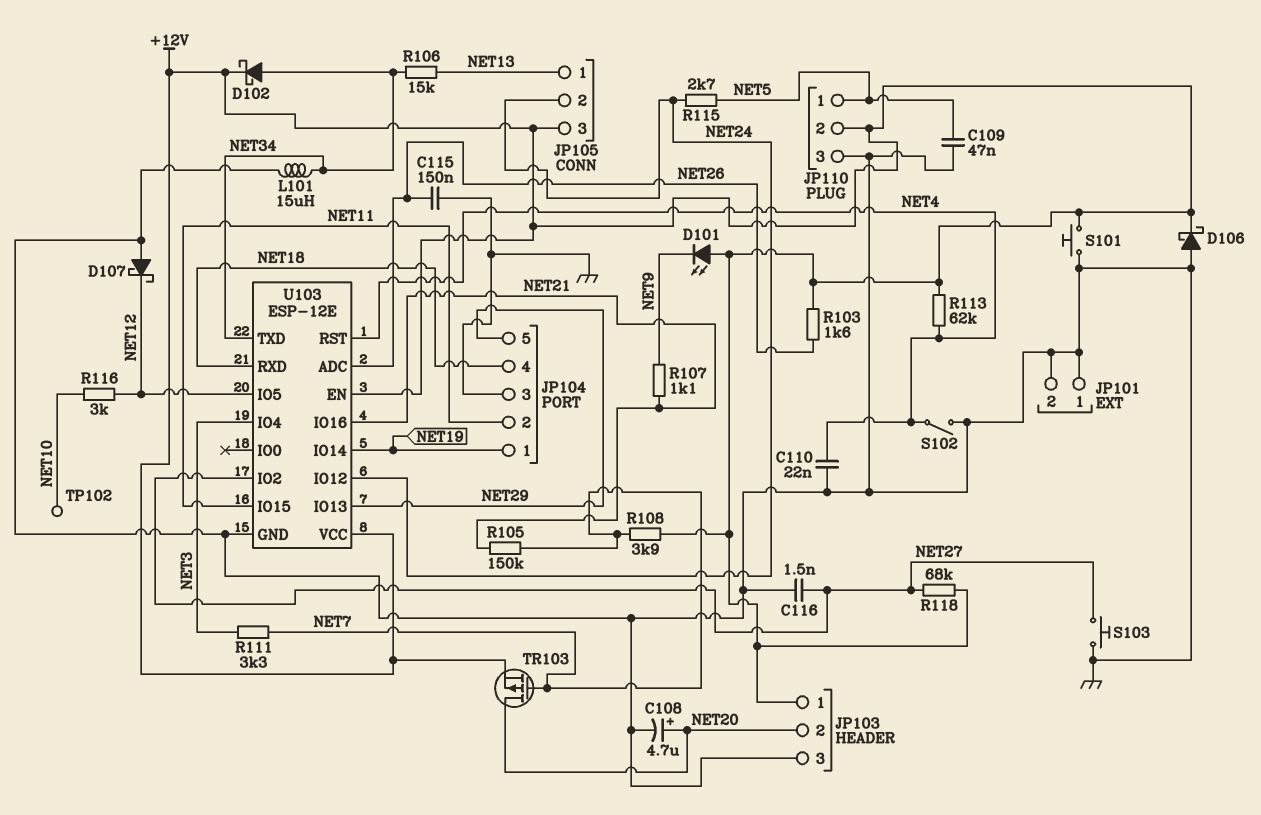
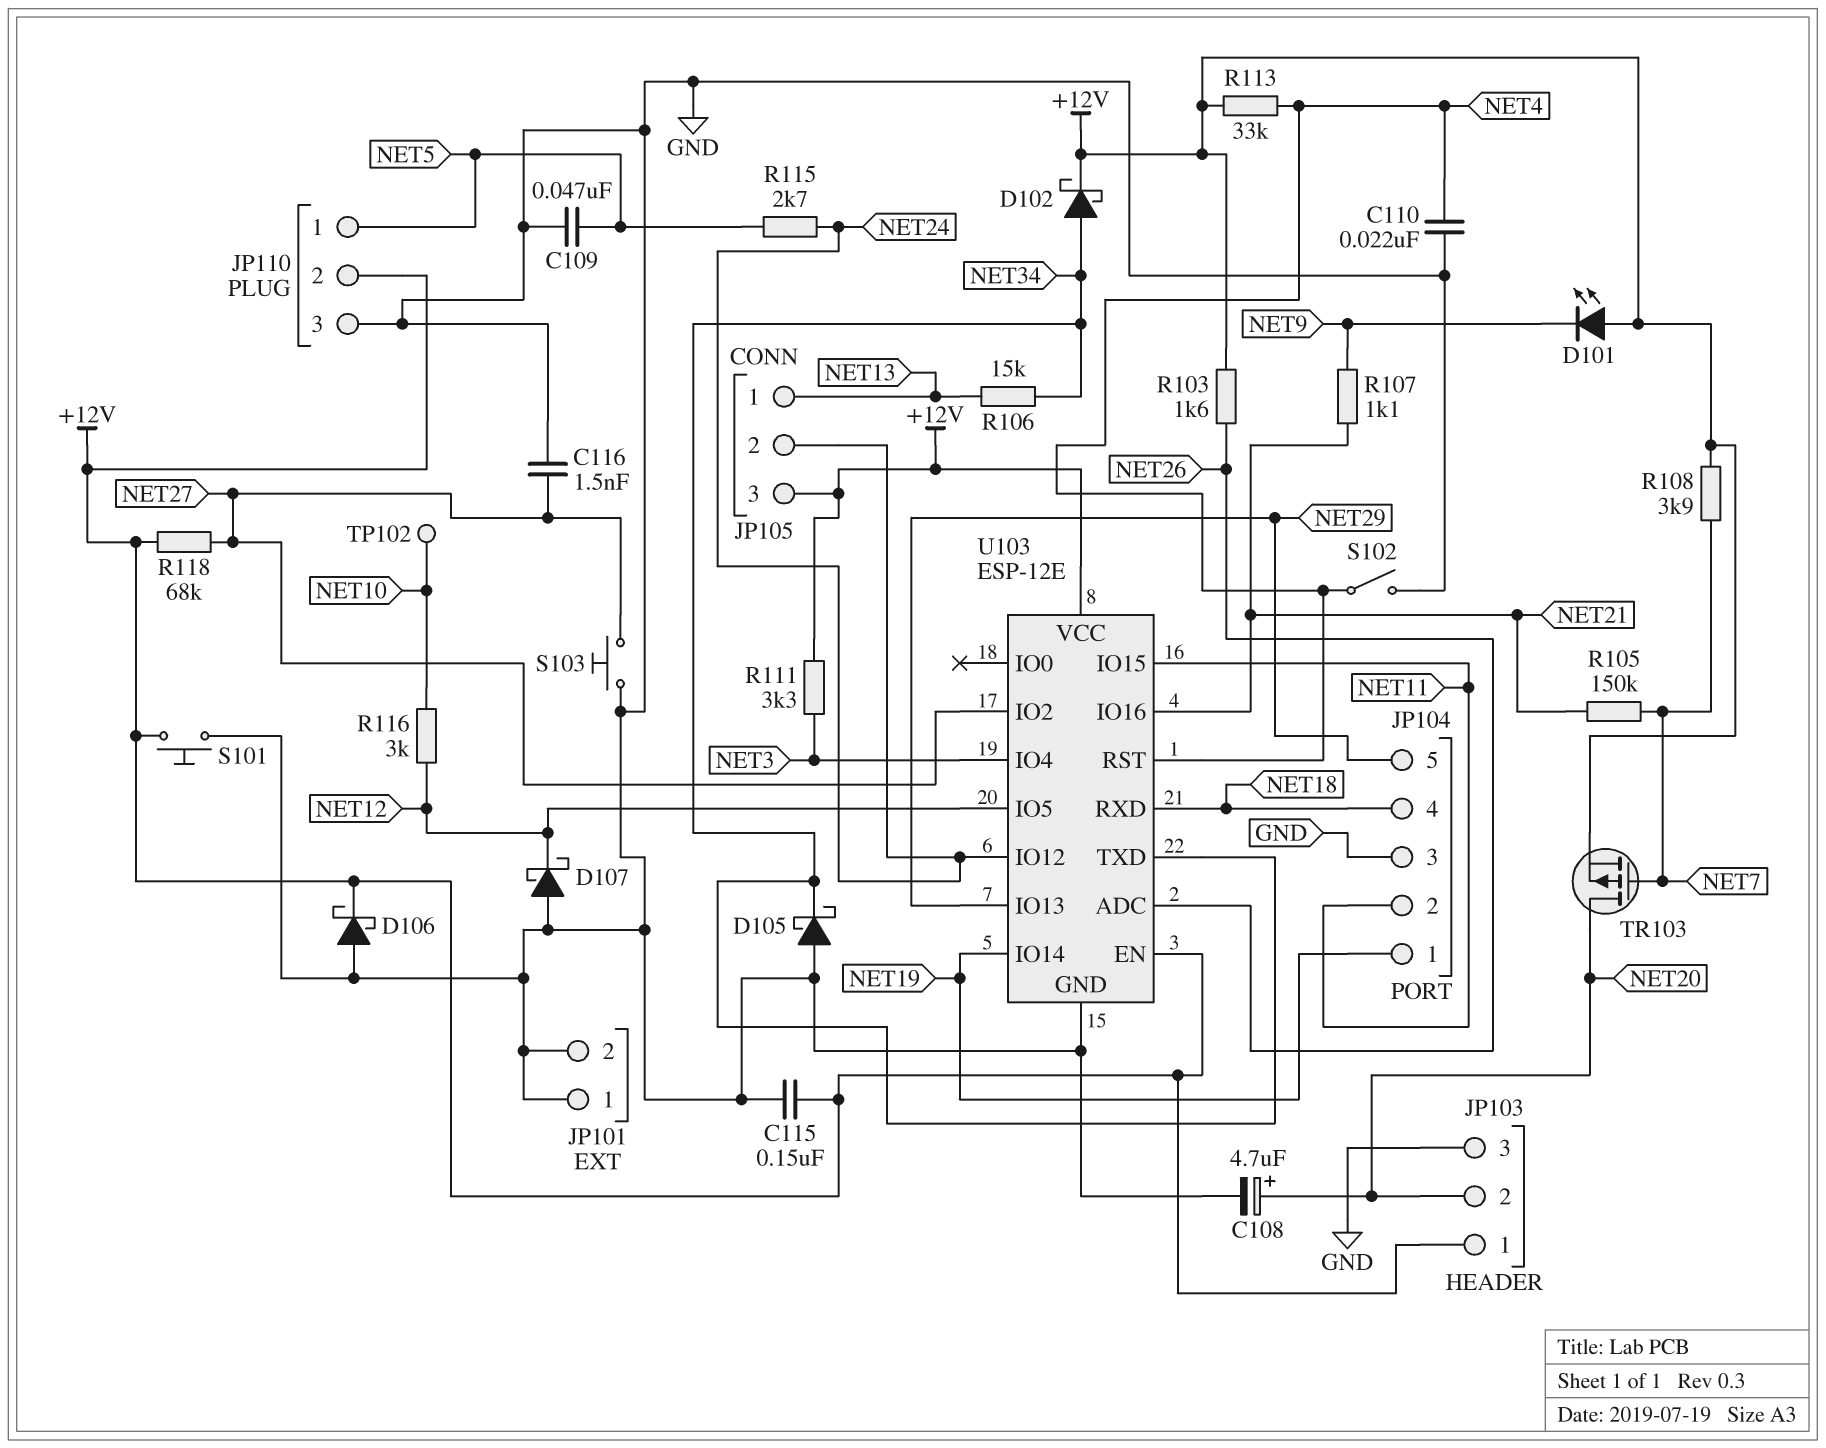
C115: 150nF (GND, NET26) -> 150nF (+12V, GND)
D105: none -> schottky (A GND, K NET34)
L101: 15uH (GND, NET34) -> none
R111: 3.3k (NET3, NET7) -> 3.3k (+12V, NET3)
R113: 62k (+12V, NET4) -> 33k (+12V, NET4)

